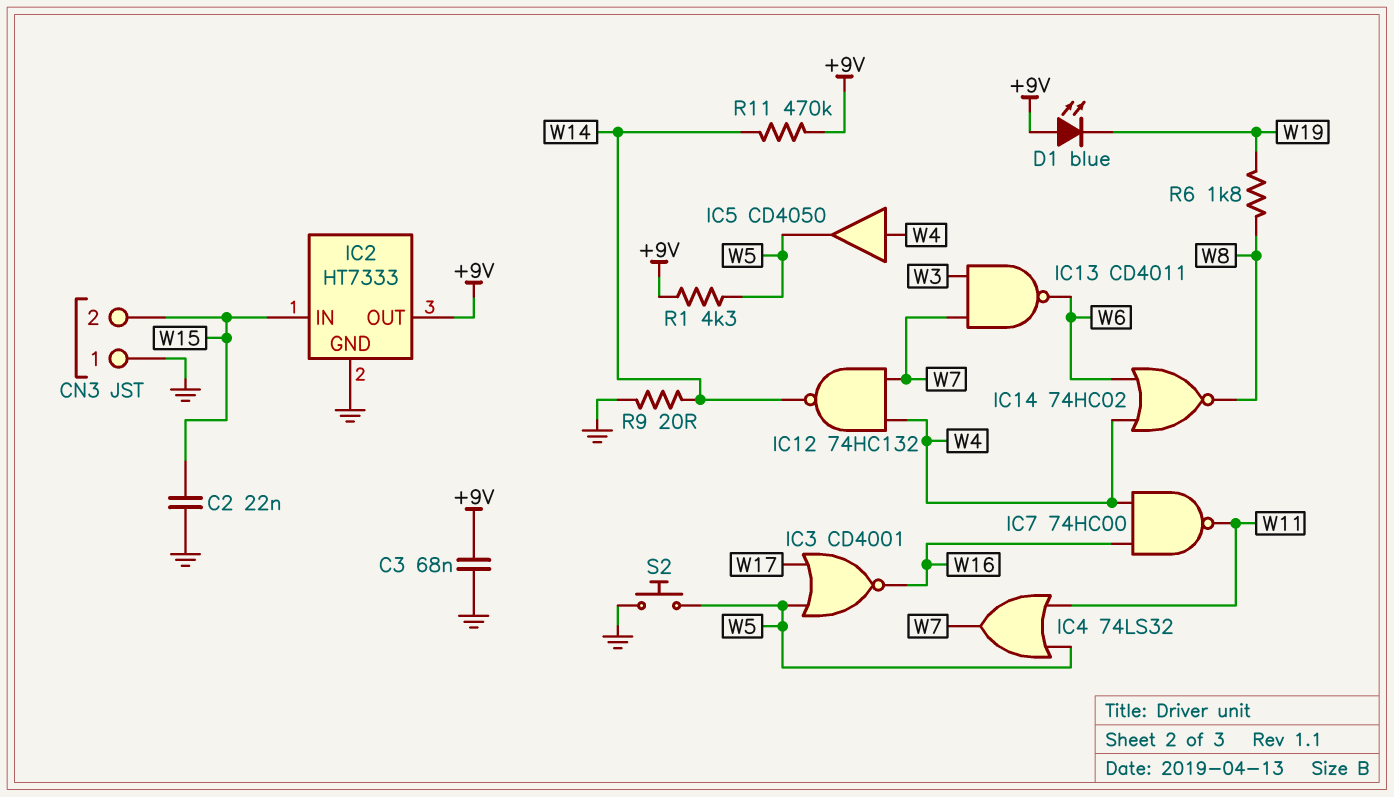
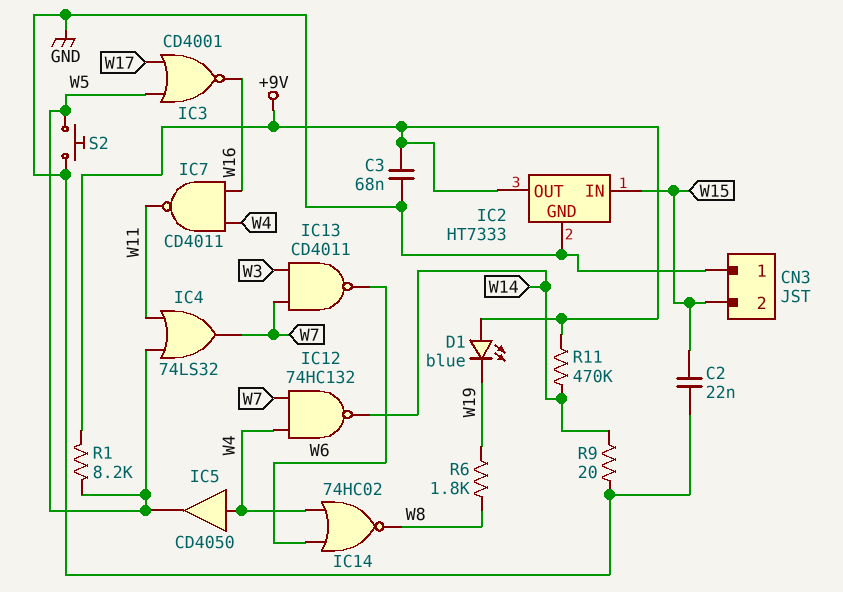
IC7: NAND 74HC00 (in W4, in W16, out W11) -> NAND CD4011 (in W4, in W16, out W11)
R1: 4.3k (+9V, W5) -> 8.2k (+9V, W5)

